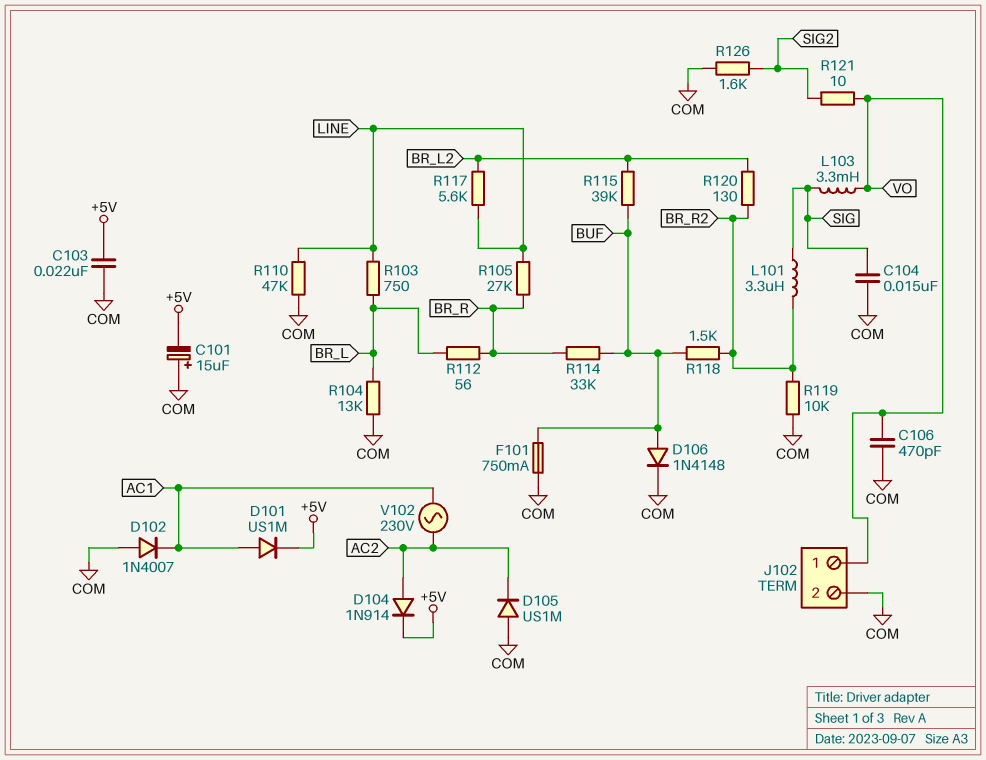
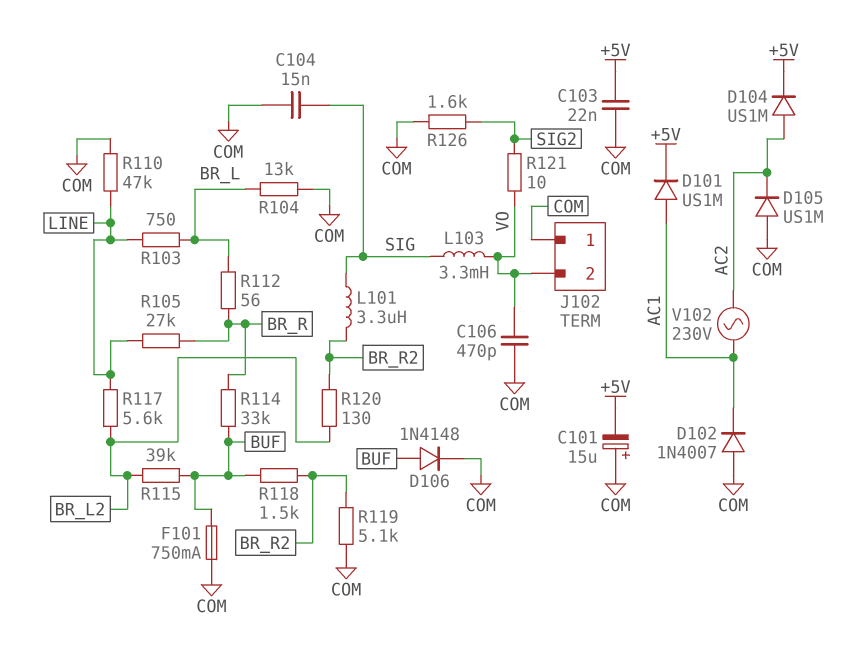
D104: diode 1N914 (A AC2, K +5V) -> diode US1M (A AC2, K +5V)
J102 pin 1: VO -> COM
J102 pin 2: COM -> VO
R119: 10k (BR_R2, COM) -> 5.1k (BR_R2, COM)

